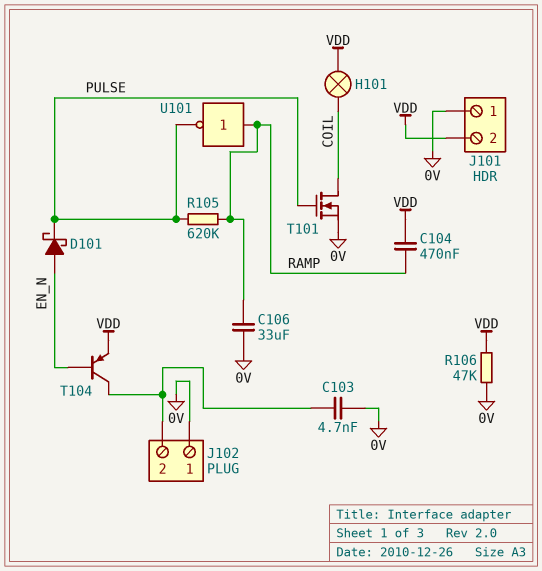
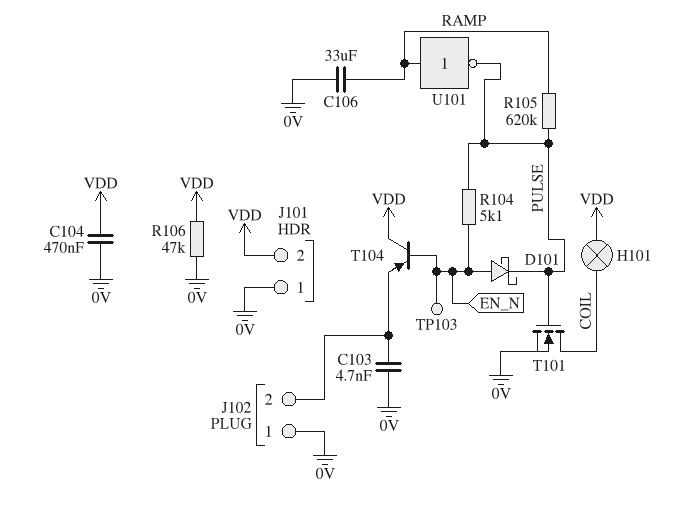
C104: 470nF (RAMP, VDD) -> 470nF (0V, VDD)
R104: none -> 5.1k (EN_N, PULSE)
T104: PNP (B EN_N, C J102/2, E VDD) -> PNP (B EN_N, C VDD, E J102/2)
TP103: none -> test point (EN_N)

